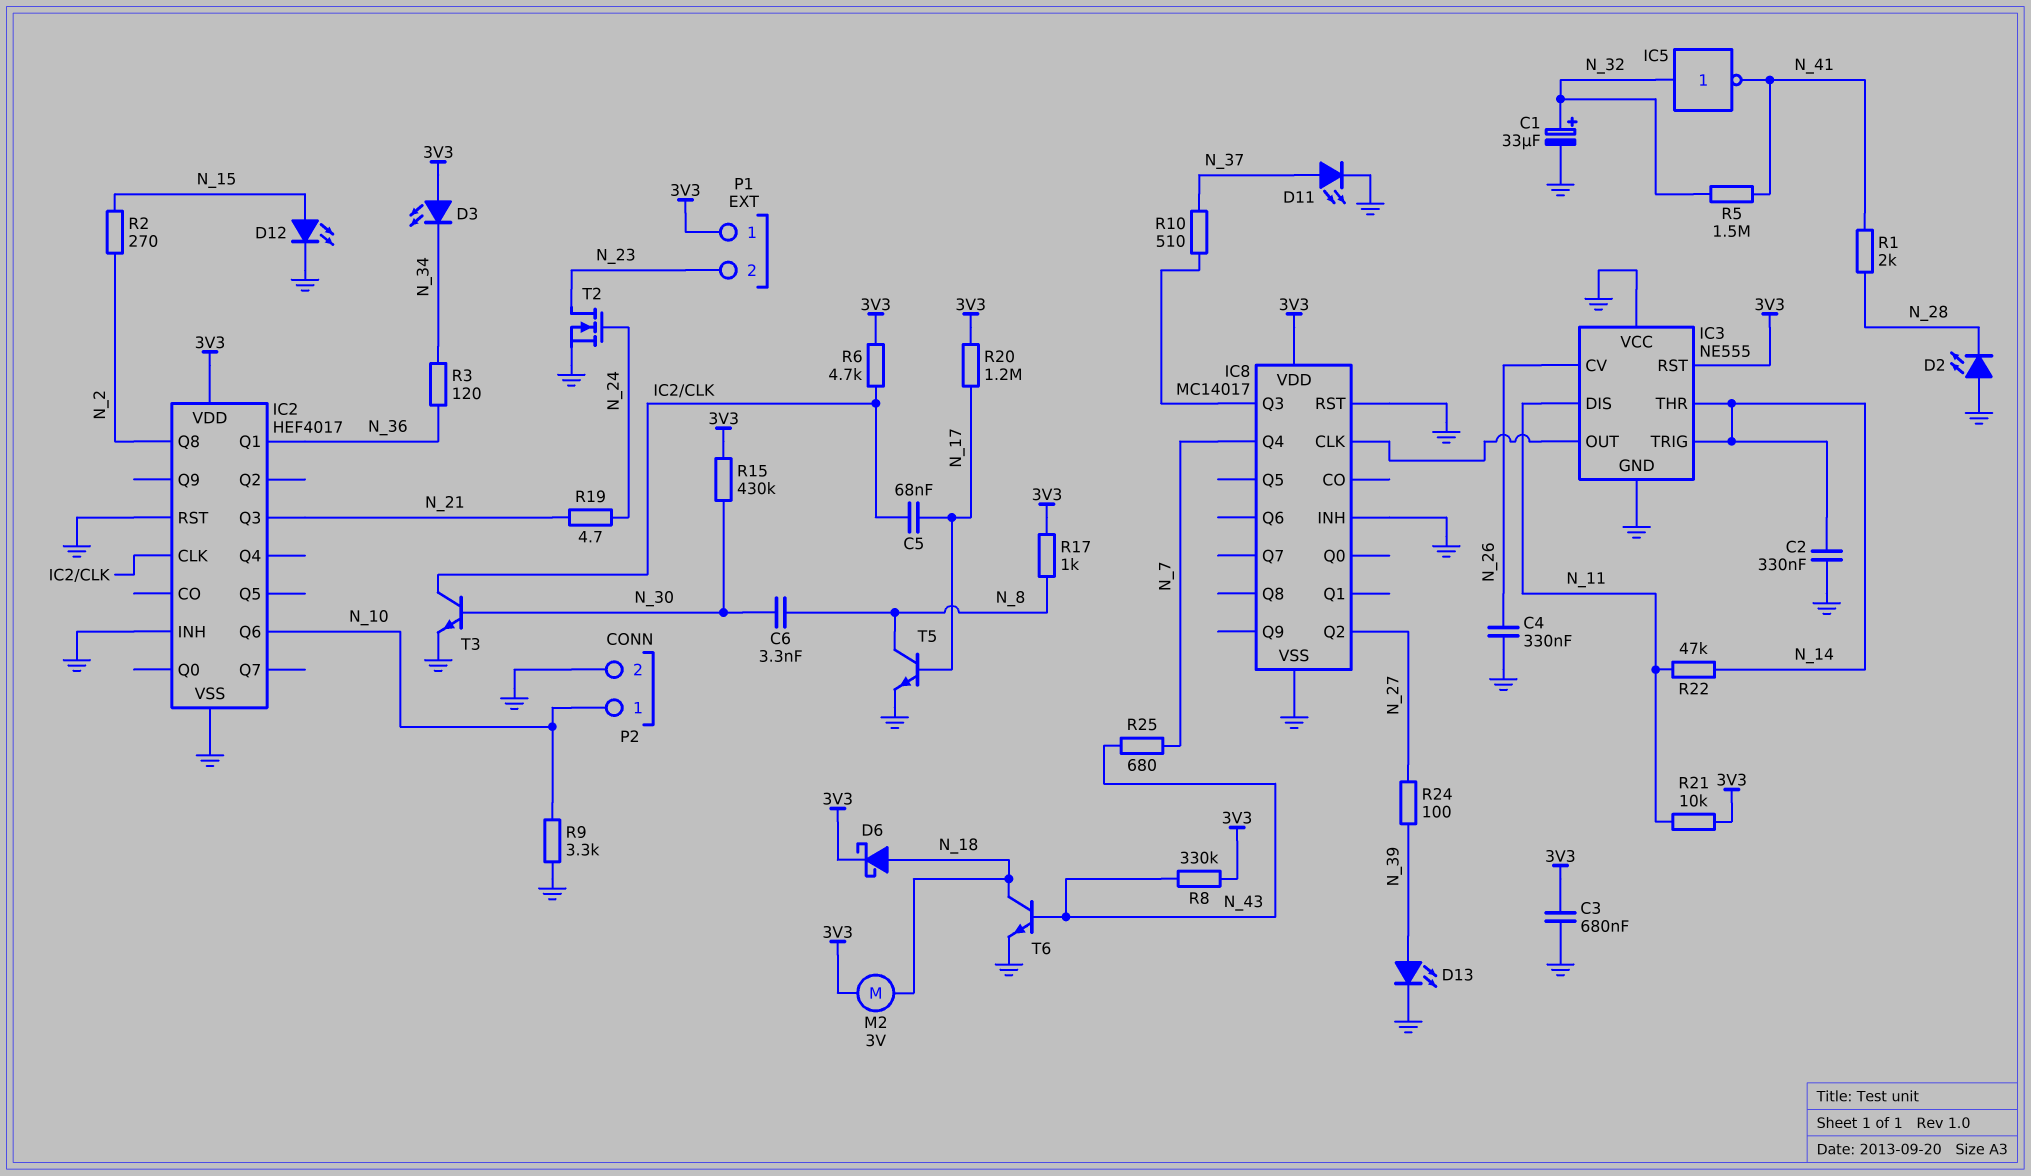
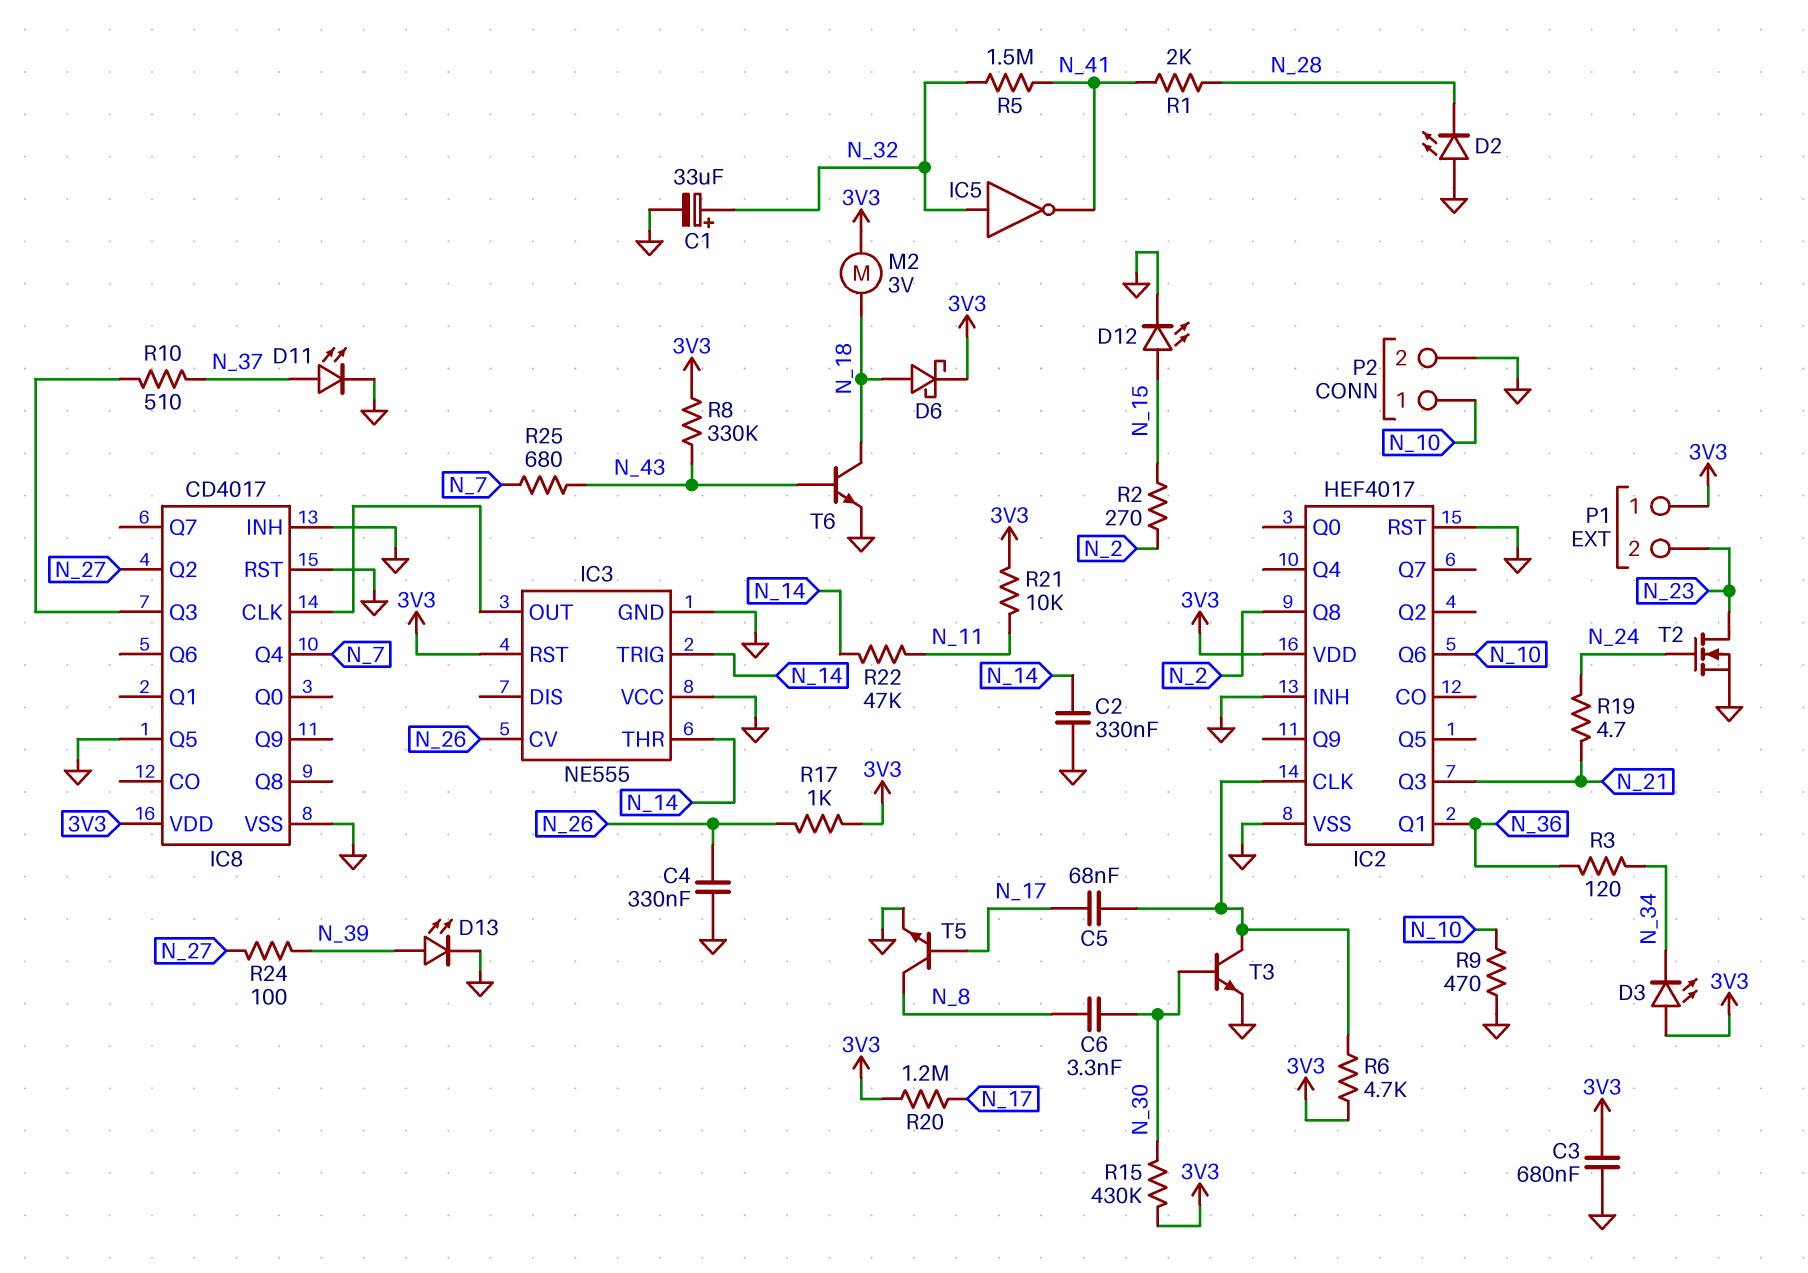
IC3 pin DIS: N_11 -> none
IC8: MC14017 -> CD4017
IC8 pin Q5: none -> GND
R9: 3.3k (GND, N_10) -> 470 (GND, N_10)
R17: 1k (3V3, N_8) -> 1k (3V3, N_26)

